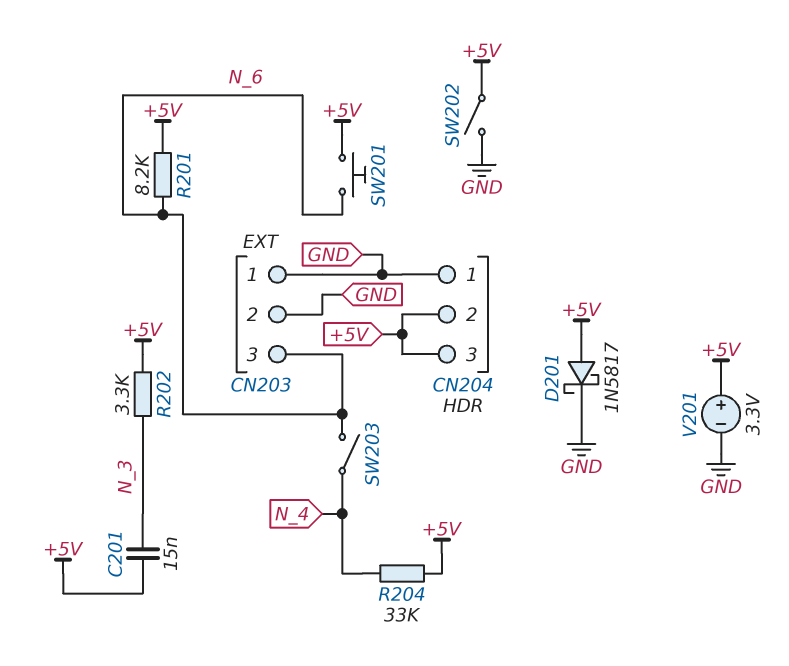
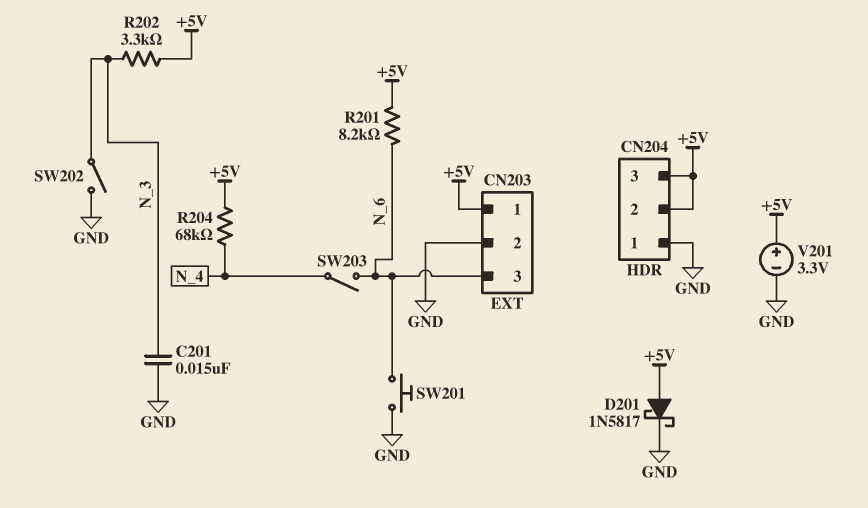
C201: 15nF (+5V, N_3) -> 15nF (GND, N_3)
CN203 pin 1: GND -> +5V
R204: 33k (+5V, N_4) -> 68k (+5V, N_4)
SW201: button (+5V, N_6) -> button (GND, N_6)
SW202: switch (+5V, GND) -> switch (GND, N_3)

